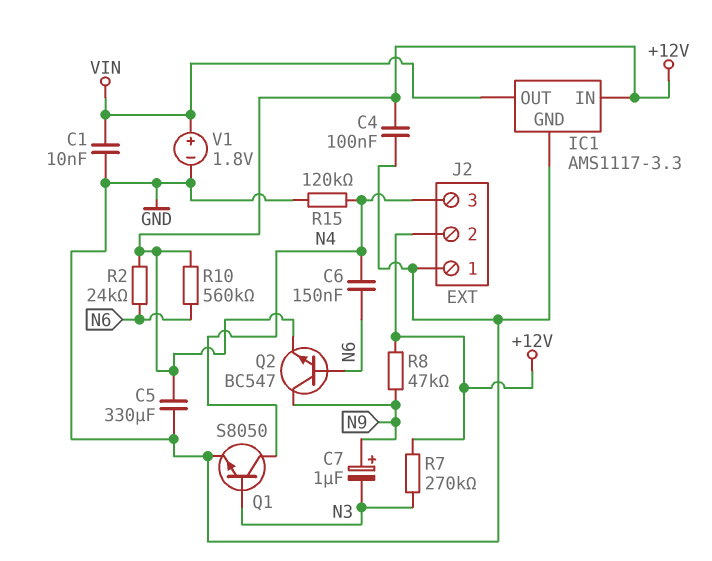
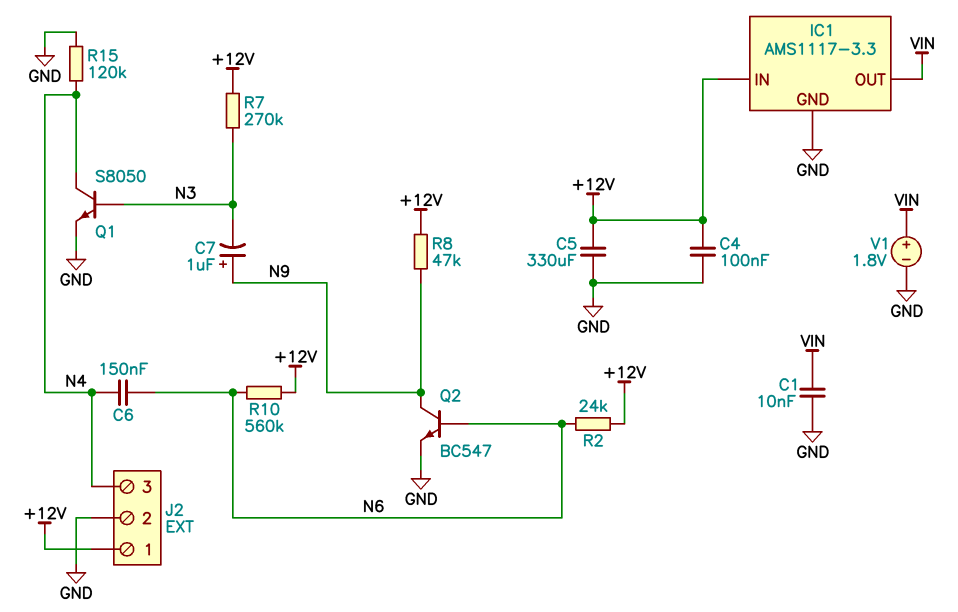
J2 pin 1: GND -> +12V
J2 pin 2: +12V -> GND
Q2: NPN BC547 (B N6, C N9, E +12V) -> NPN BC547 (B N6, C N9, E GND)

